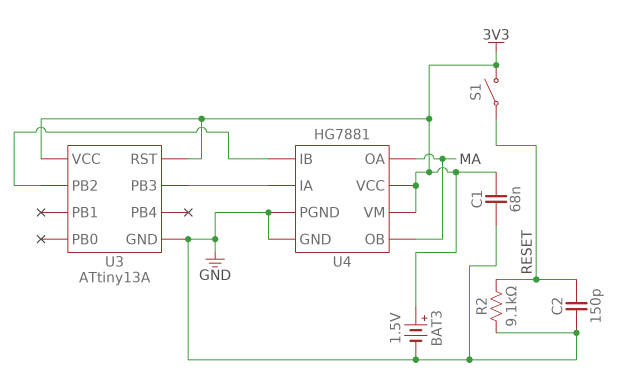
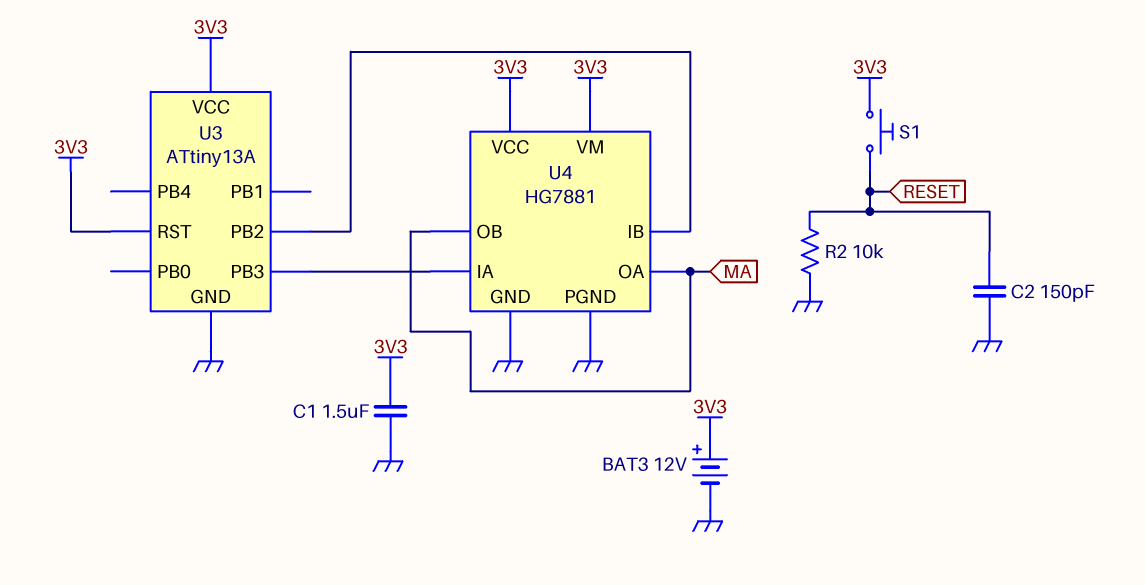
BAT3: 1.5V (plus 3V3, minus GND) -> 12V (plus 3V3, minus GND)
C1: 68nF (3V3, GND) -> 1.5uF (3V3, GND)
R2: 9.1k (GND, RESET) -> 10k (GND, RESET)
S1: switch (3V3, RESET) -> button (3V3, RESET)

